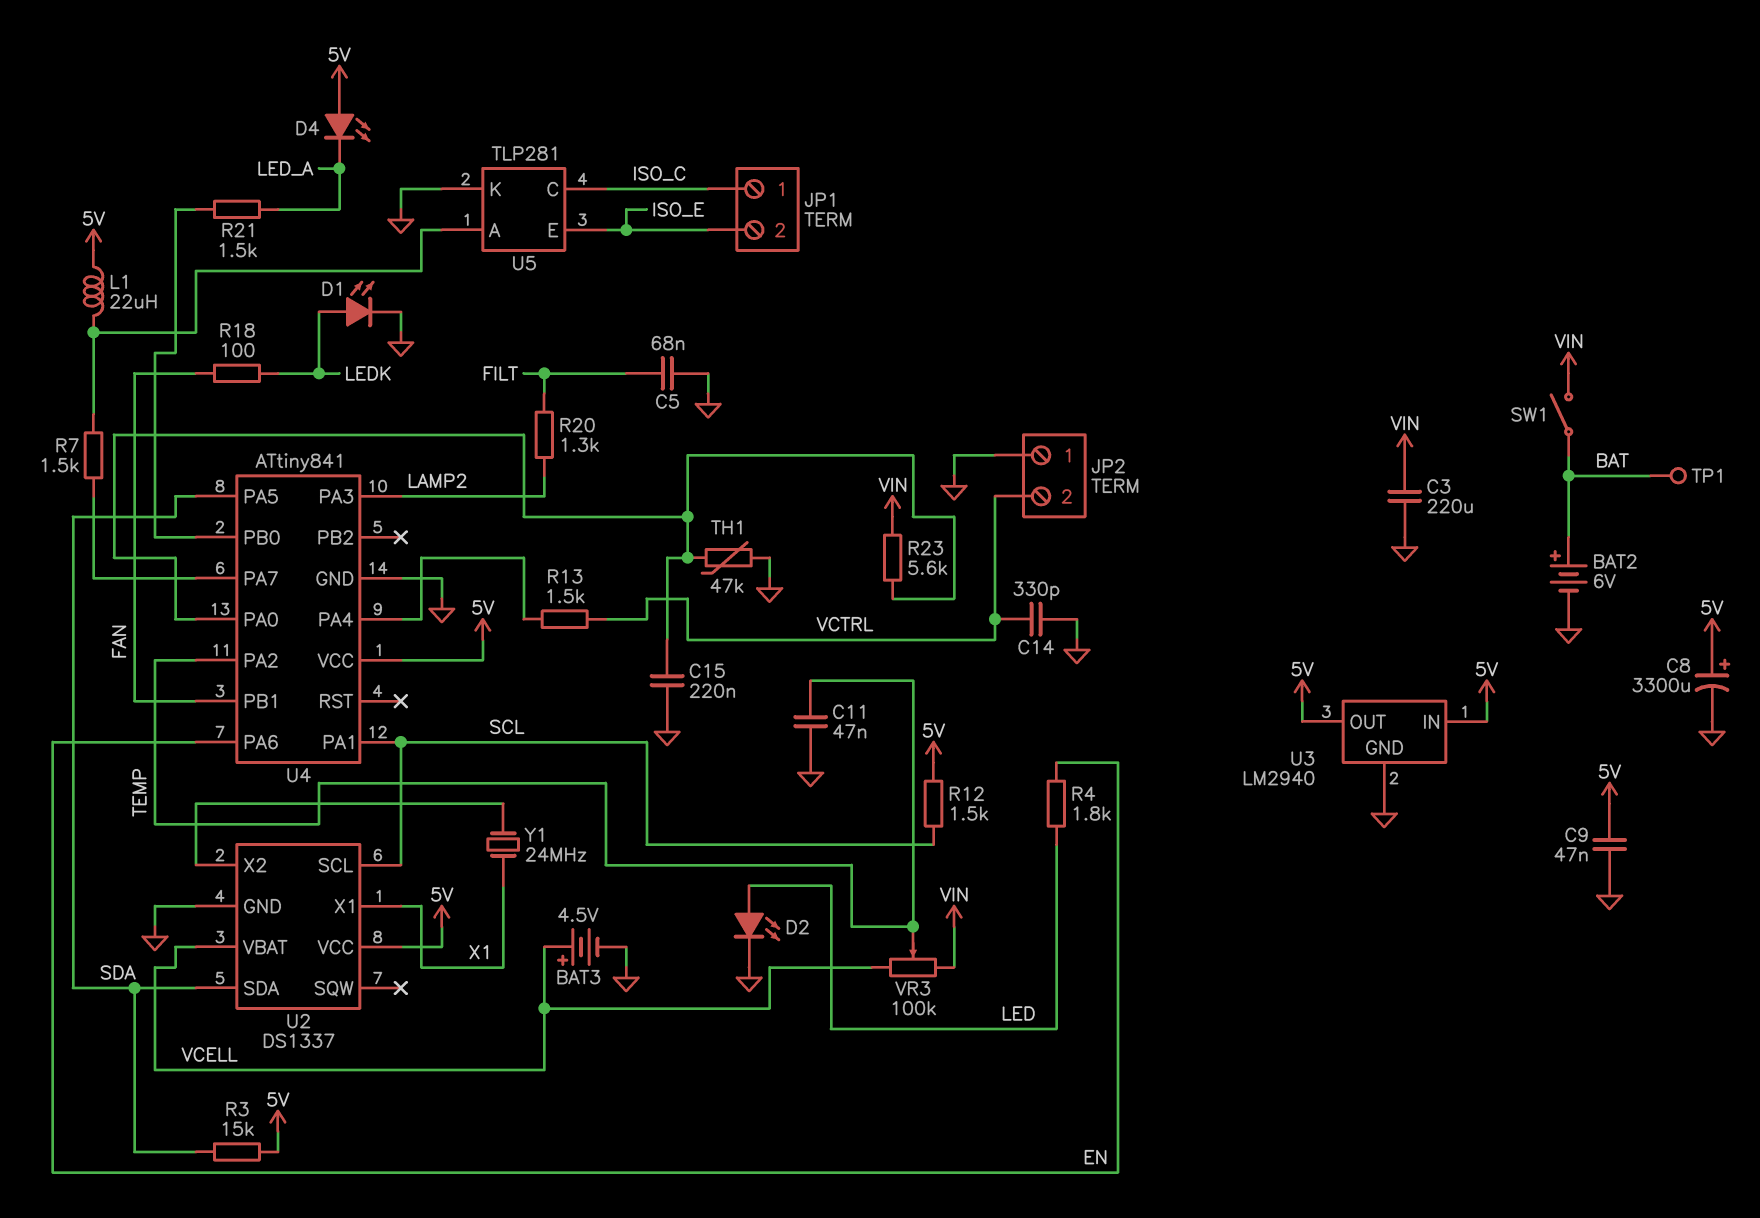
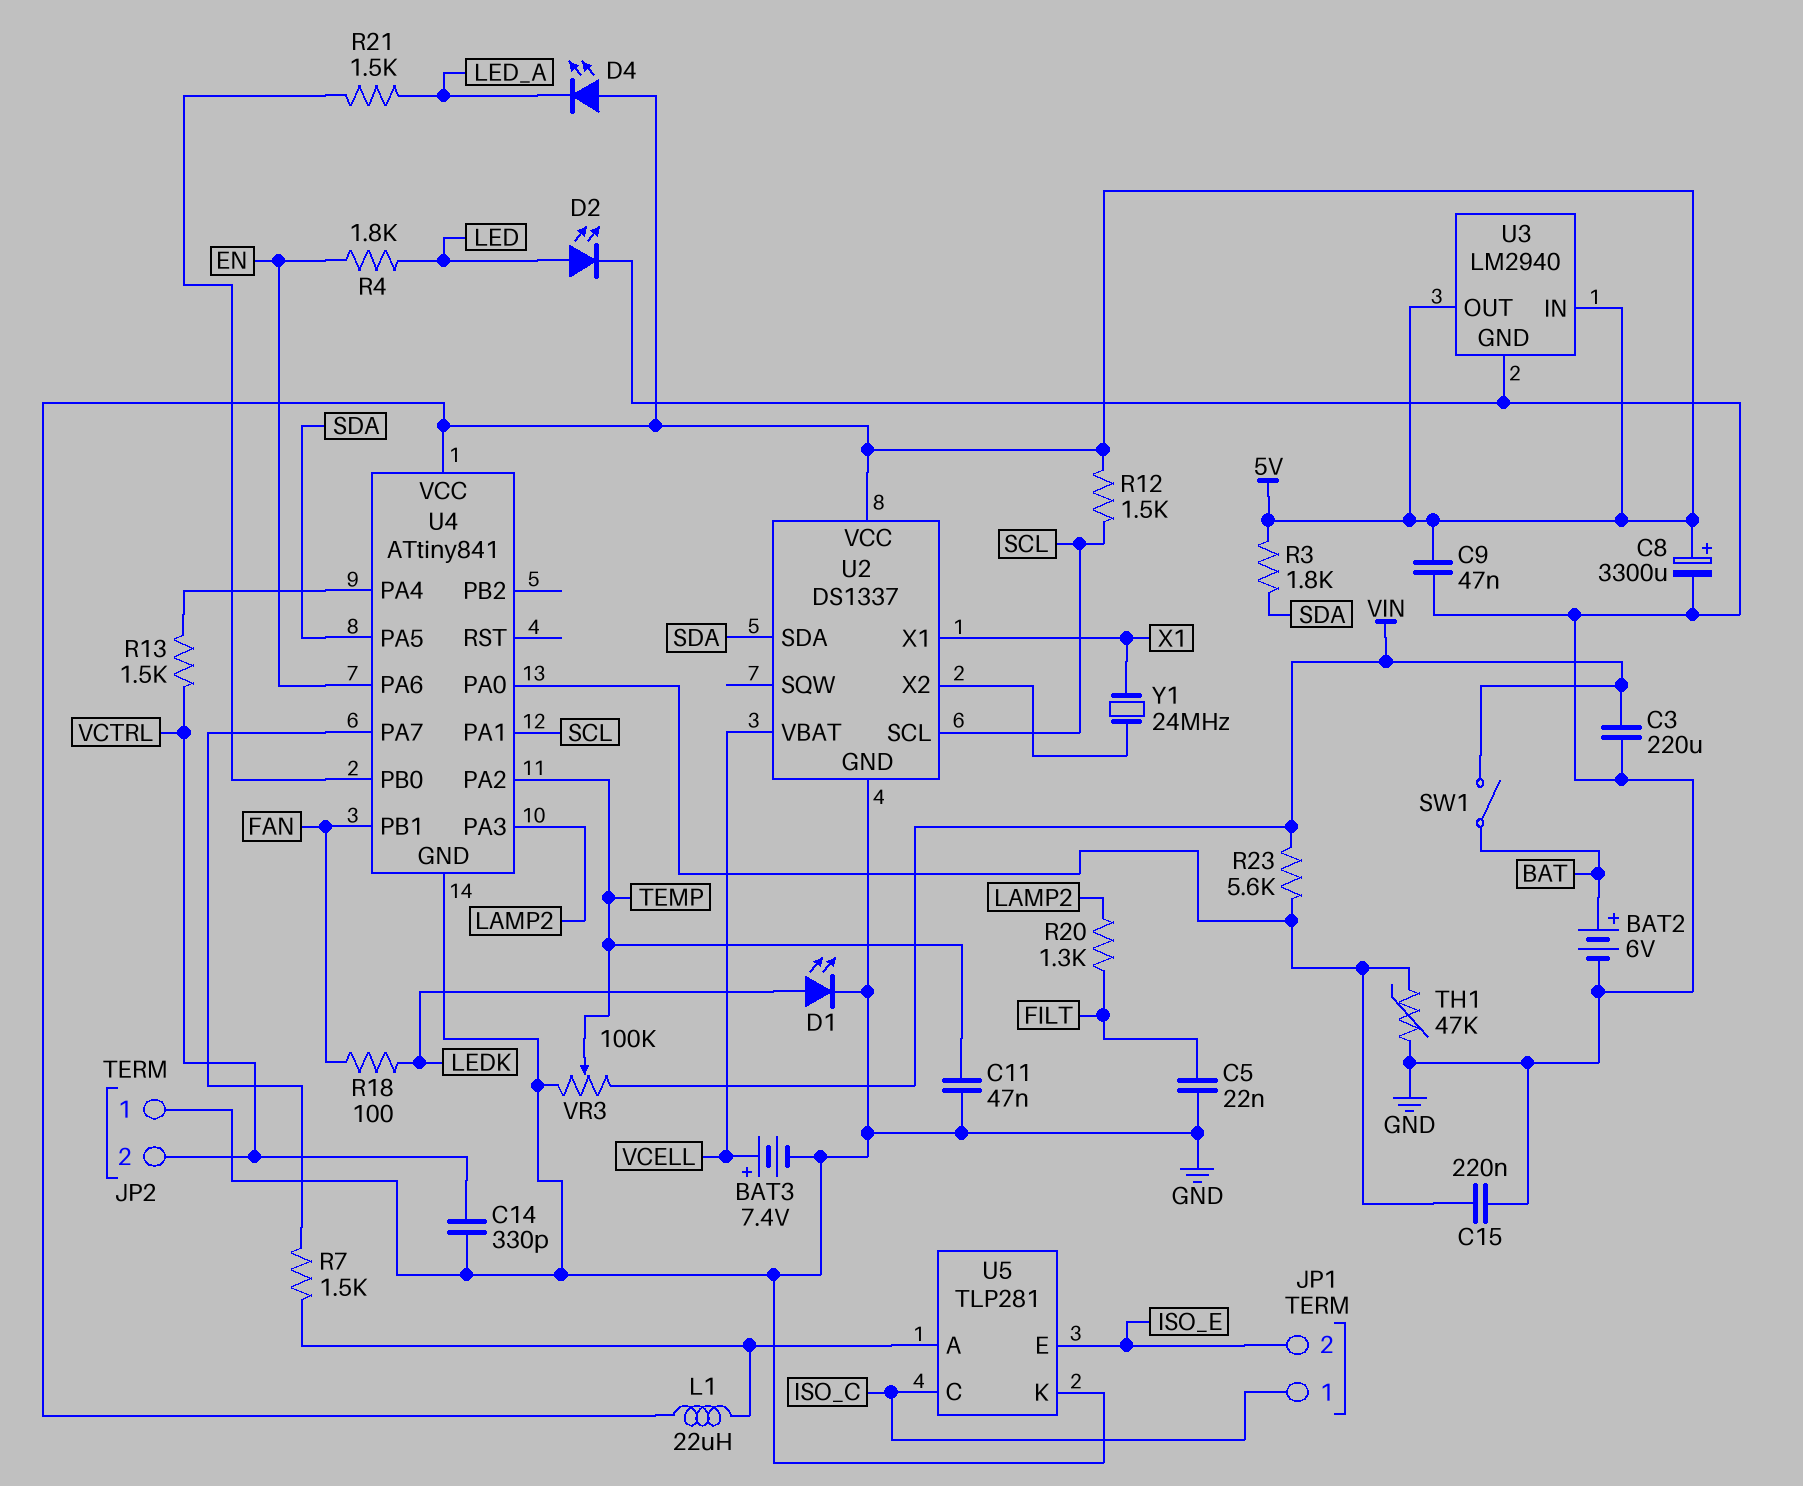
BAT3: 4.5V (plus VCELL, minus GND) -> 7.4V (plus VCELL, minus GND)
C5: 68nF (FILT, GND) -> 22nF (FILT, GND)
R3: 15k (5V, SDA) -> 1.8k (5V, SDA)
TP1: test point (BAT) -> none
VR3: 100k (VCELL, VIN, wiper TEMP) -> 100k (GND, VIN, wiper TEMP)

